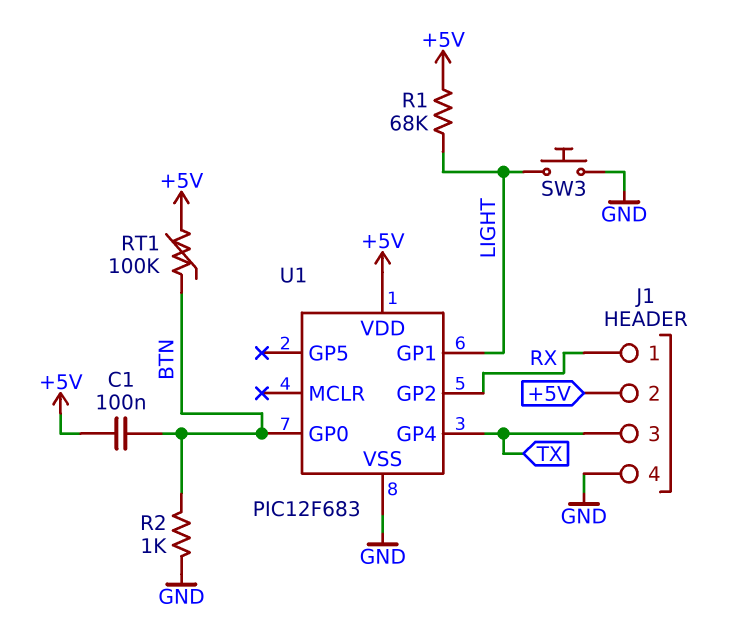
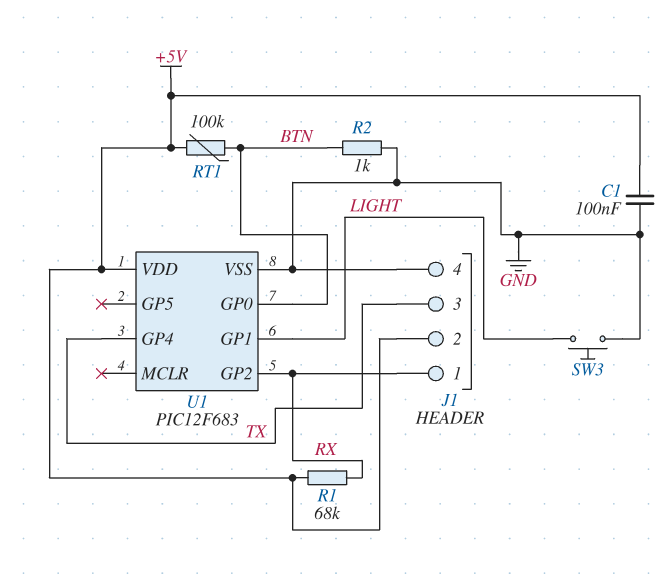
C1: 100nF (+5V, BTN) -> 100nF (+5V, GND)
R1: 68k (+5V, LIGHT) -> 68k (+5V, RX)

